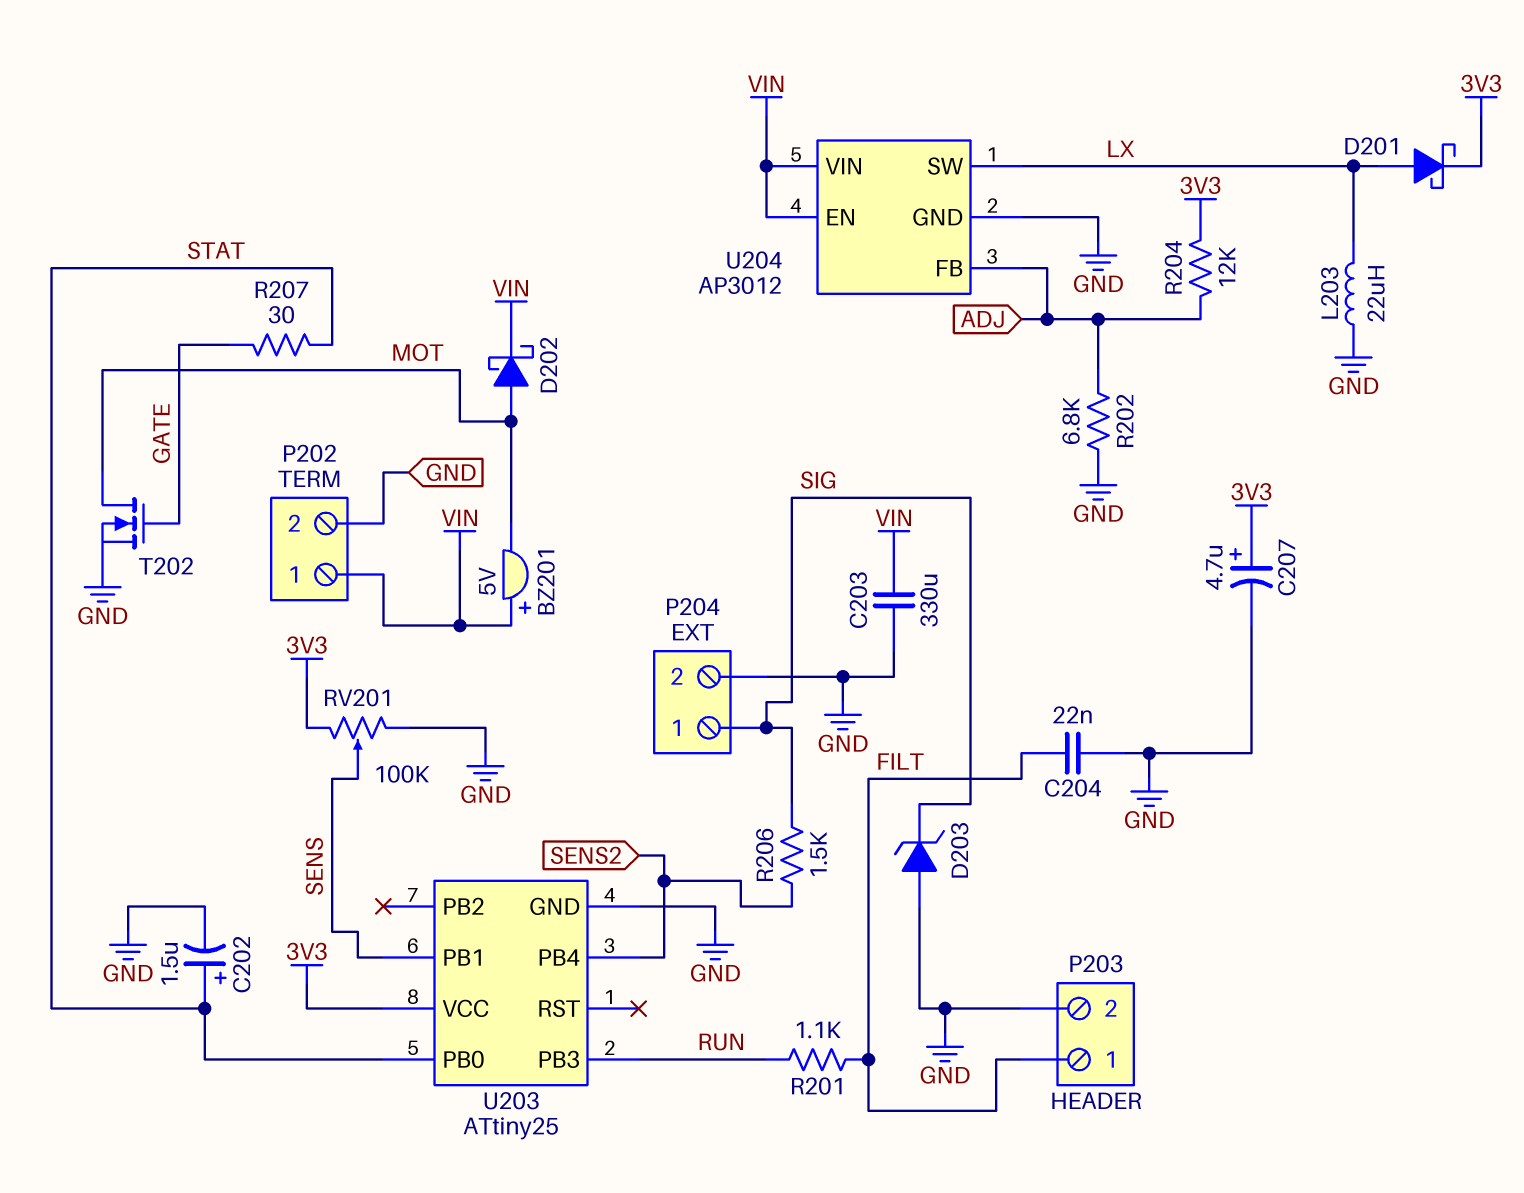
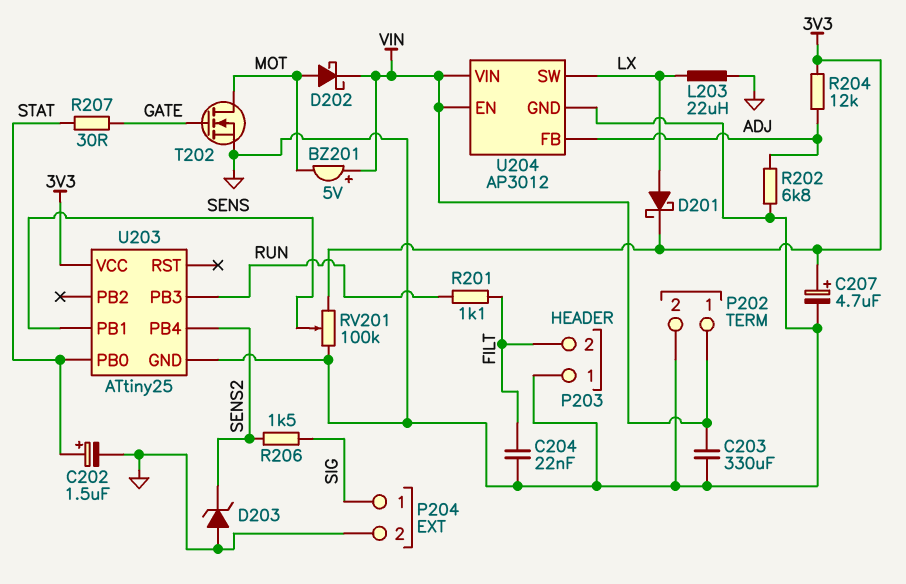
D203: zener (A GND, K SIG) -> zener (A GND, K SENS2)
P203 pin 1: FILT -> GND
P203 pin 2: GND -> FILT

